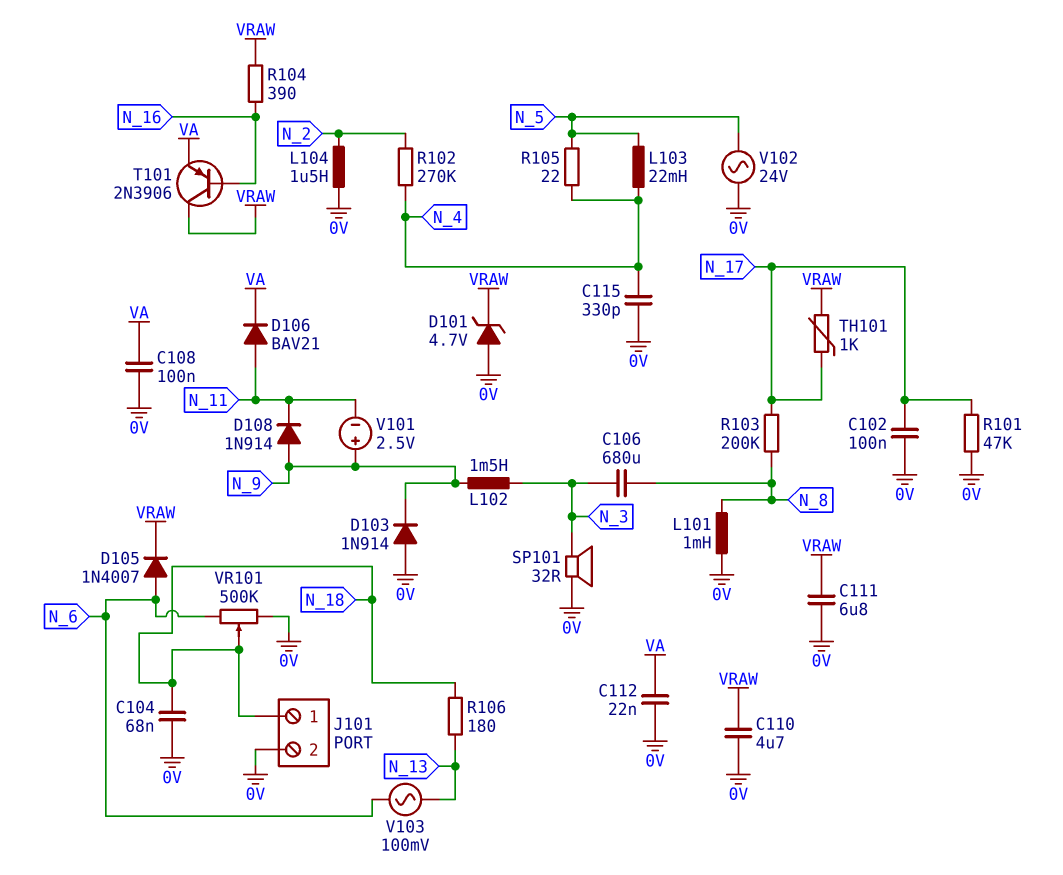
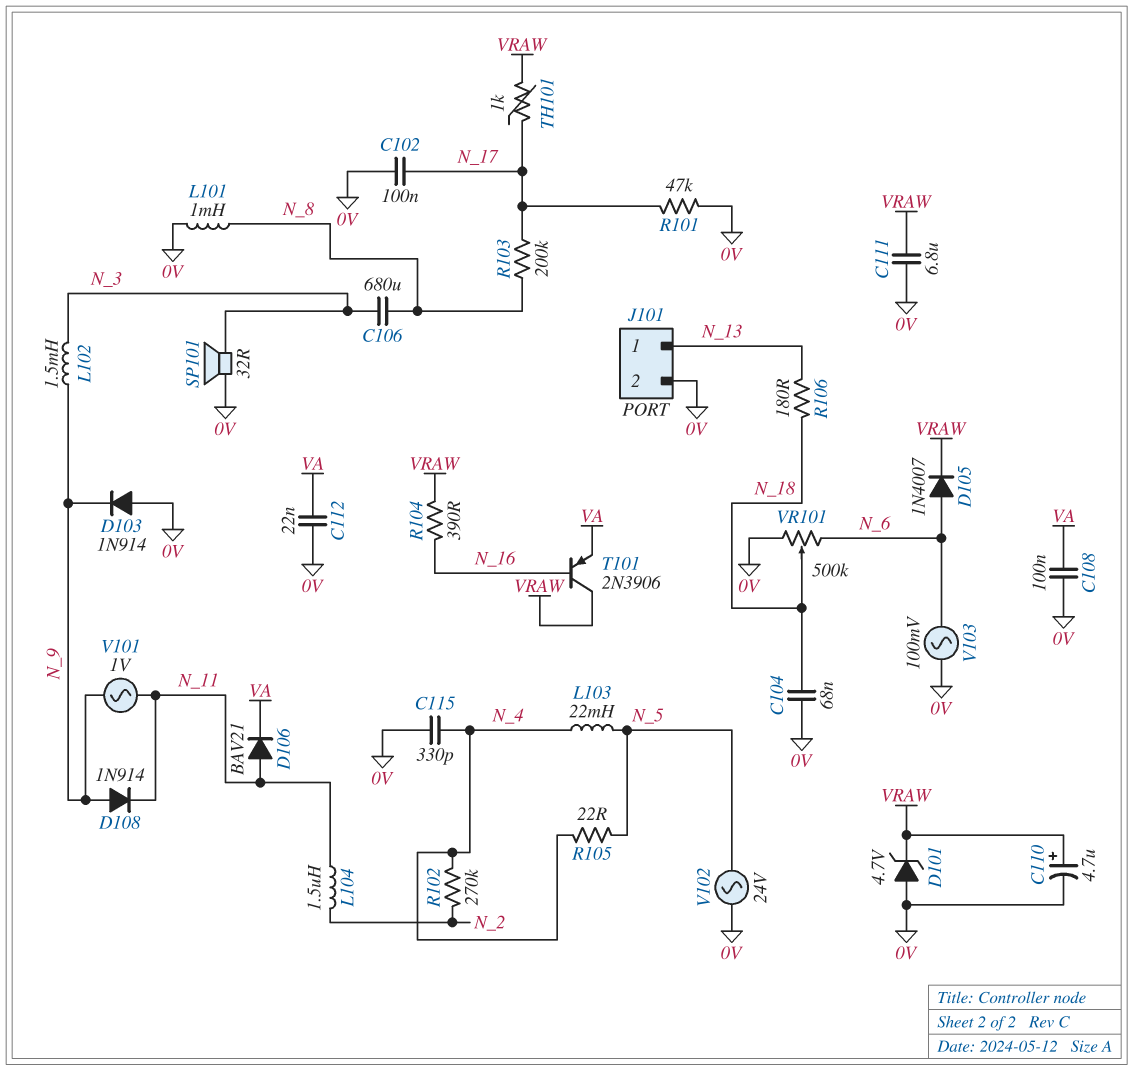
C110: 4.7uF (0V, VRAW) -> 4.7uF (plus VRAW, minus 0V)
J101 pin 1: N_18 -> N_13
L104: 1.5uH (0V, N_2) -> 1.5uH (N_2, N_11)
V101: 2.5V (plus N_9, minus N_11) -> AC 1V (N_9, N_11)
V103: AC 100mV (N_6, N_13) -> AC 100mV (0V, N_6)

